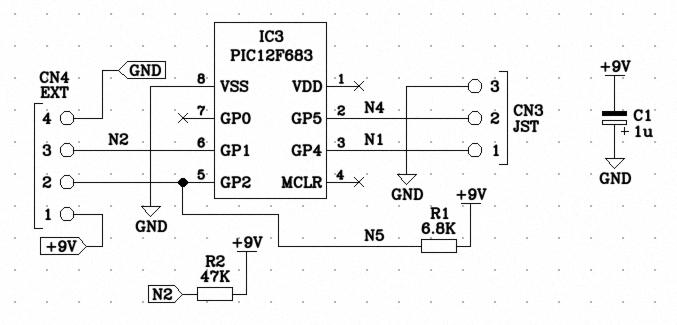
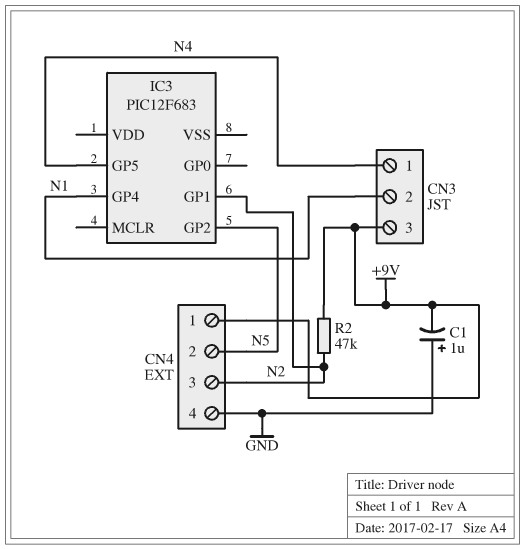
CN3 pin 1: N1 -> N4
CN3 pin 2: N4 -> N1
CN3 pin 3: GND -> +9V
IC3 pin VSS: GND -> none
R1: 6.8k (+9V, N5) -> none

